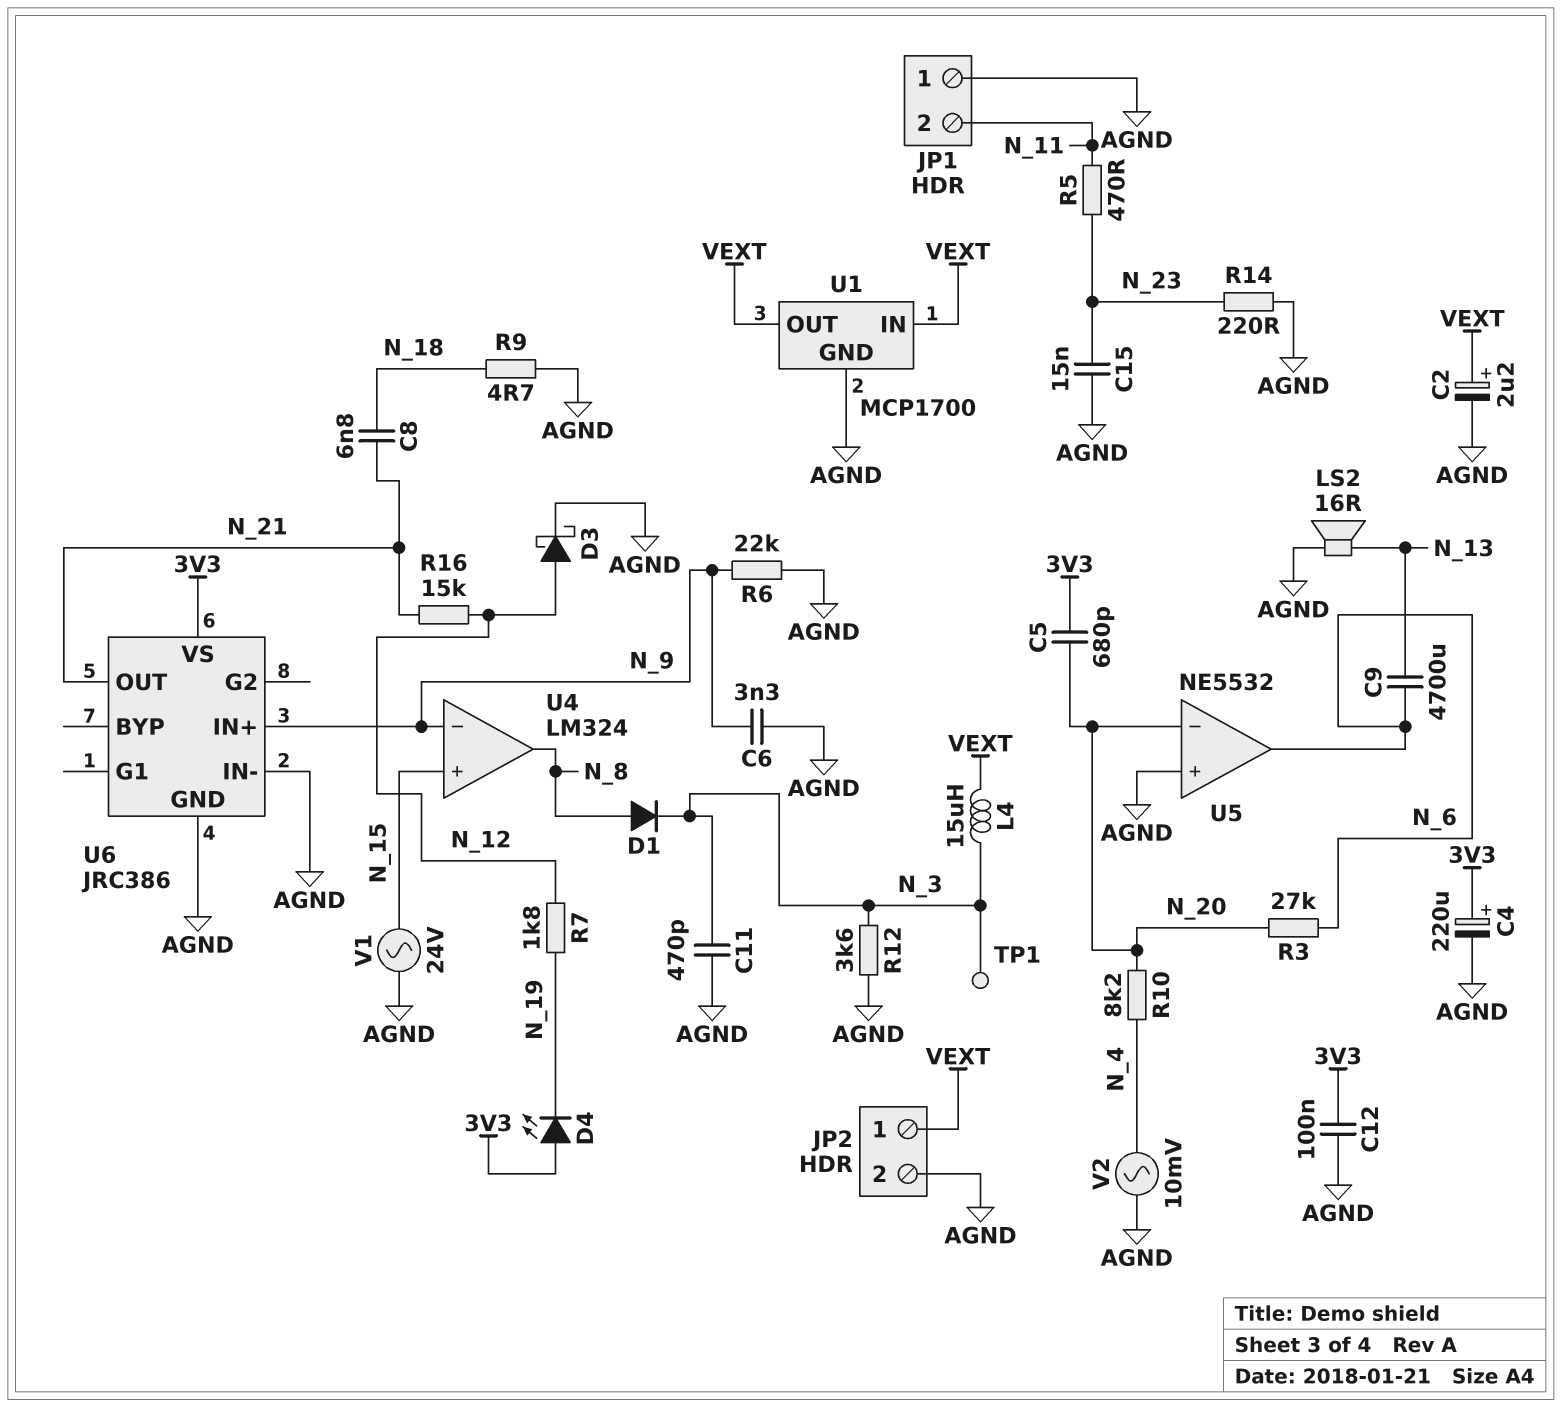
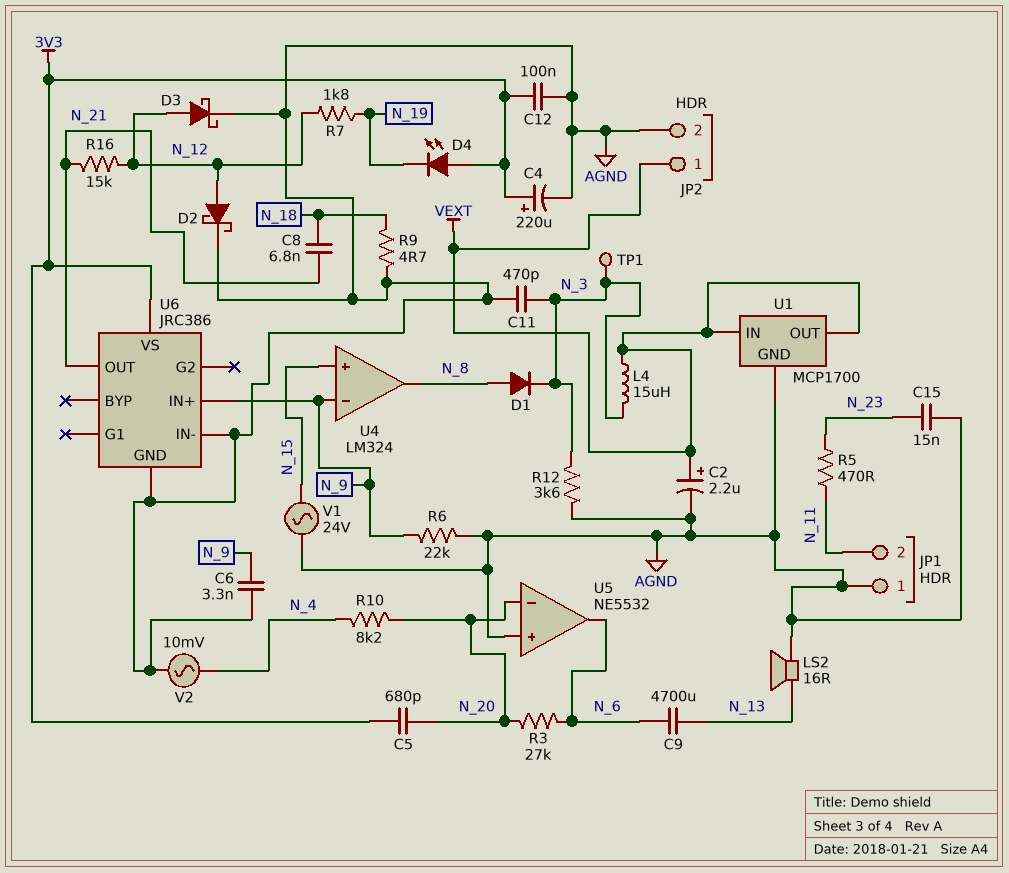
D2: none -> schottky (A N_12, K AGND)
R14: 220 (AGND, N_23) -> none

